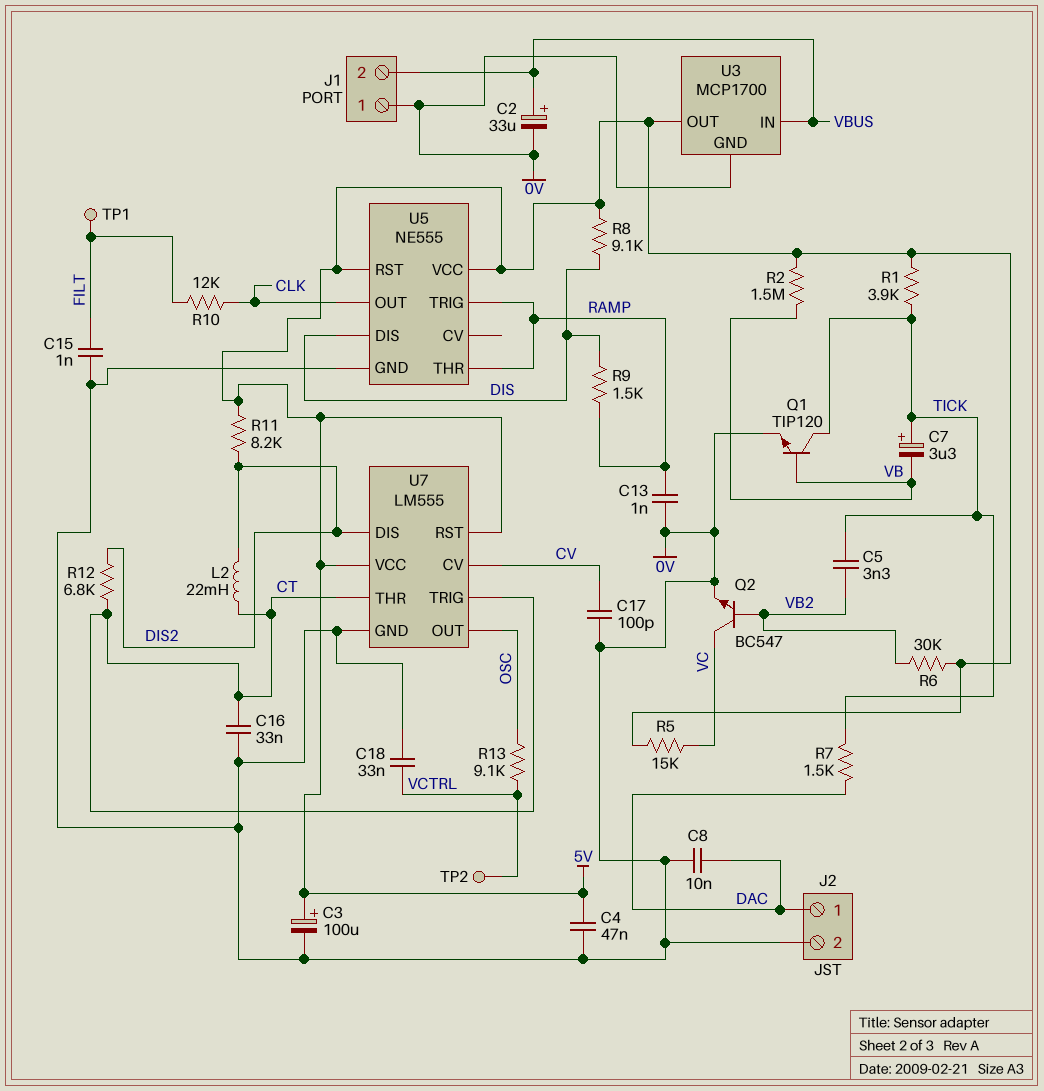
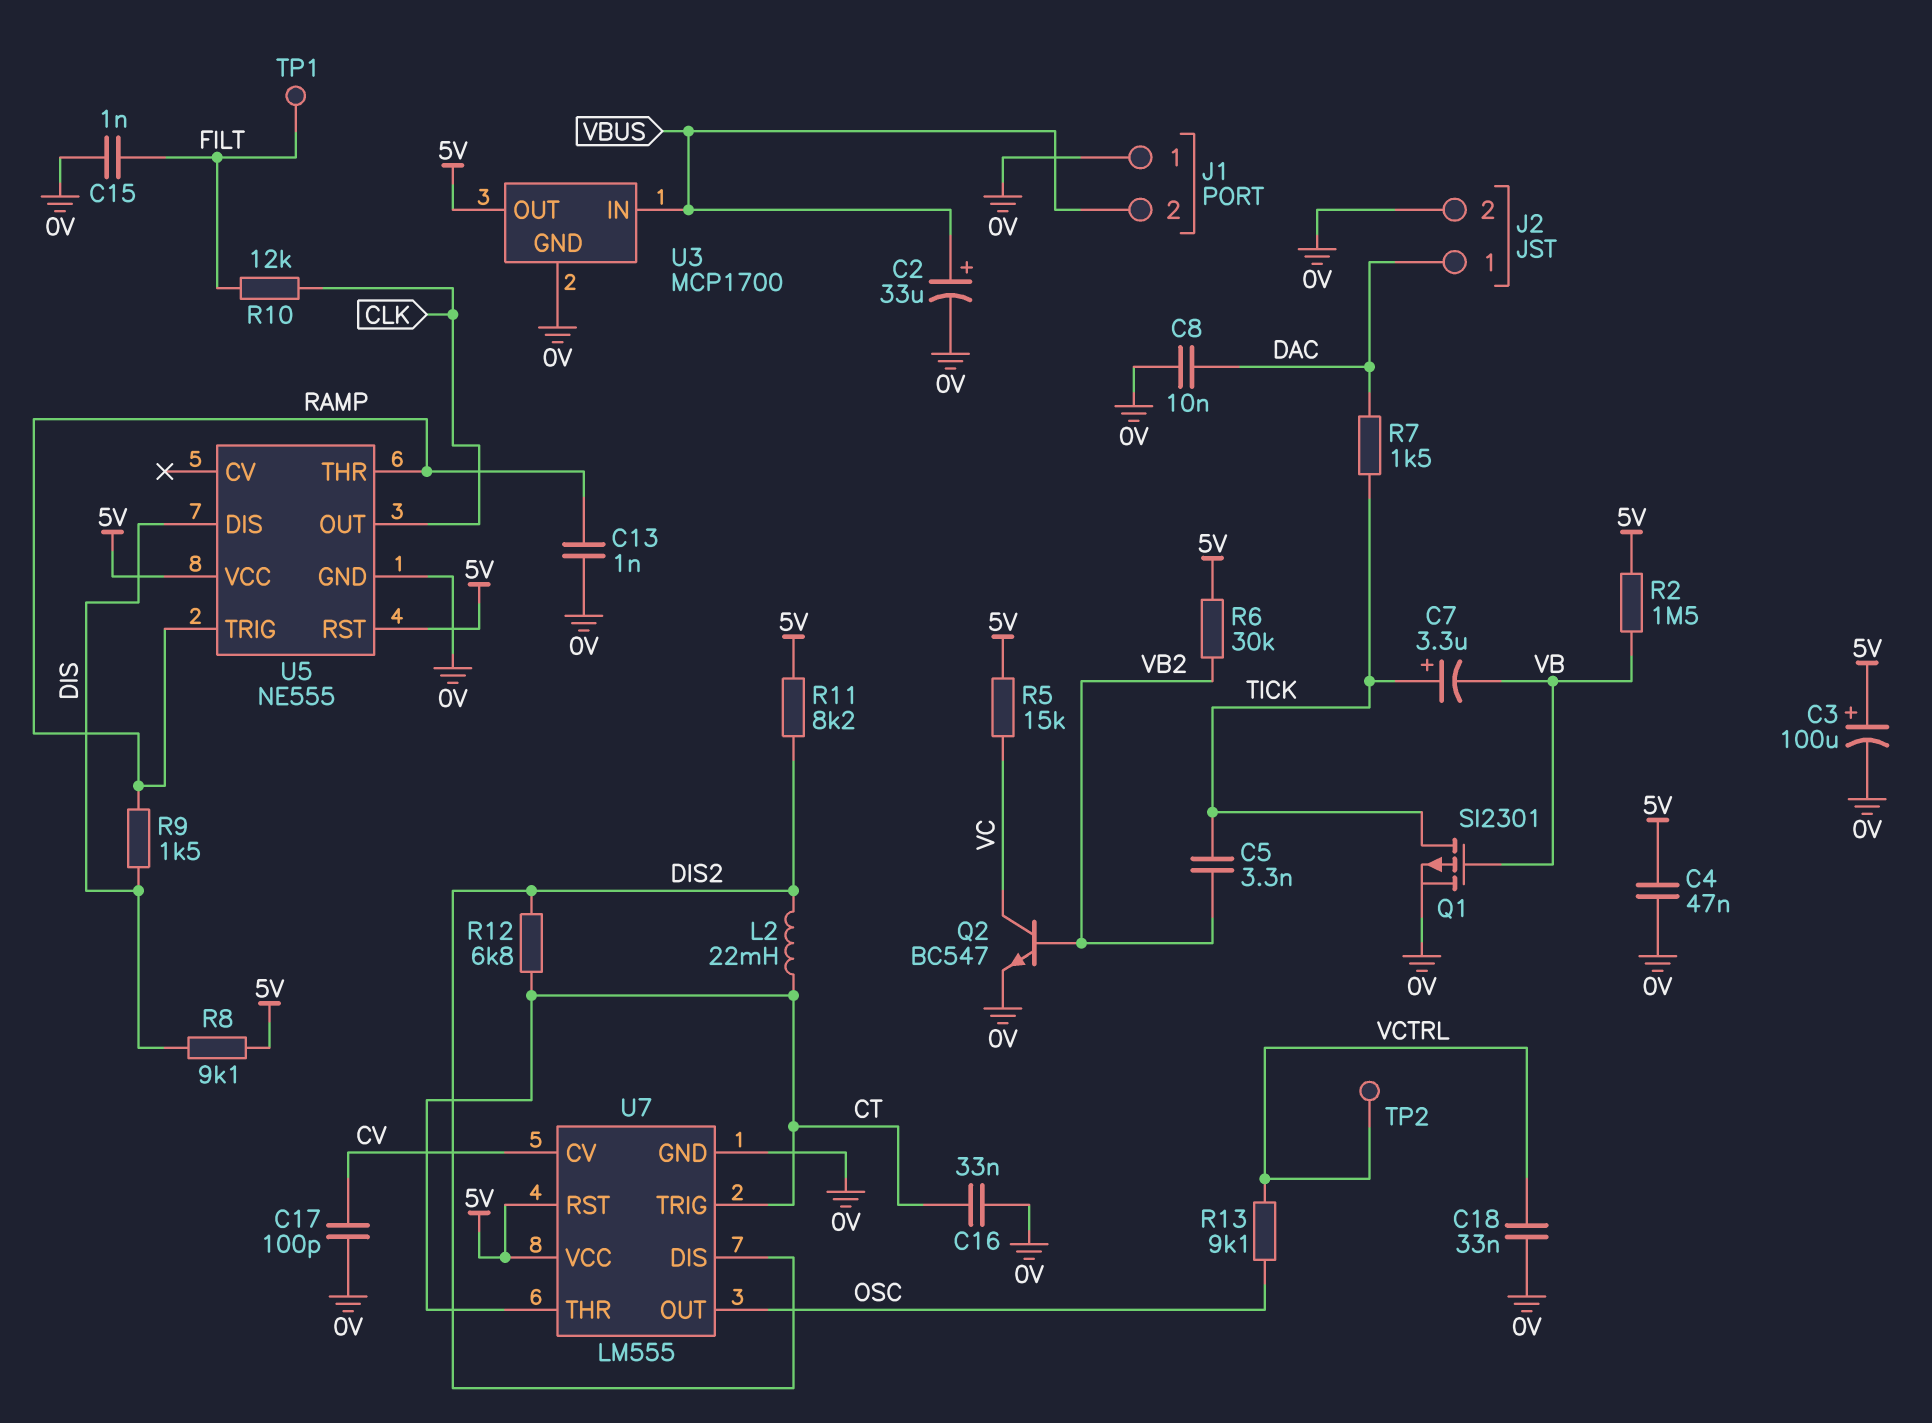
Q1: NPN TIP120 (B VB, C TICK, E 0V) -> PMOS SI2301 (G VB, D TICK, S 0V)
R1: 3.9k (5V, TICK) -> none

